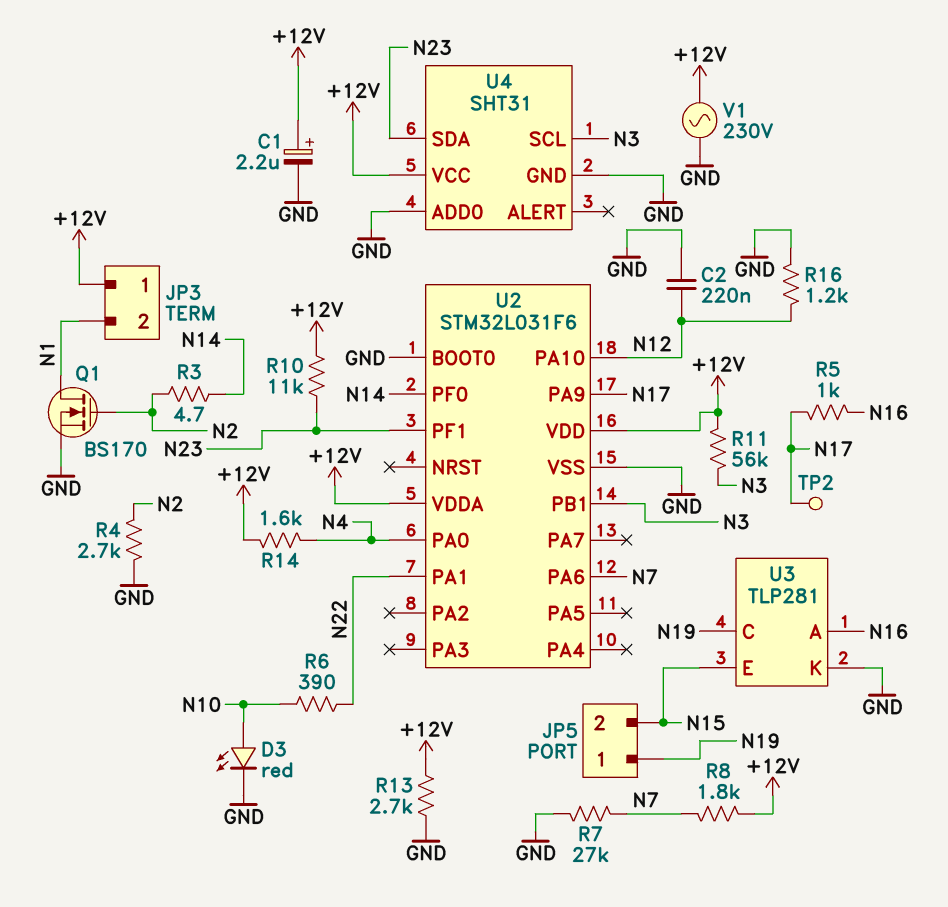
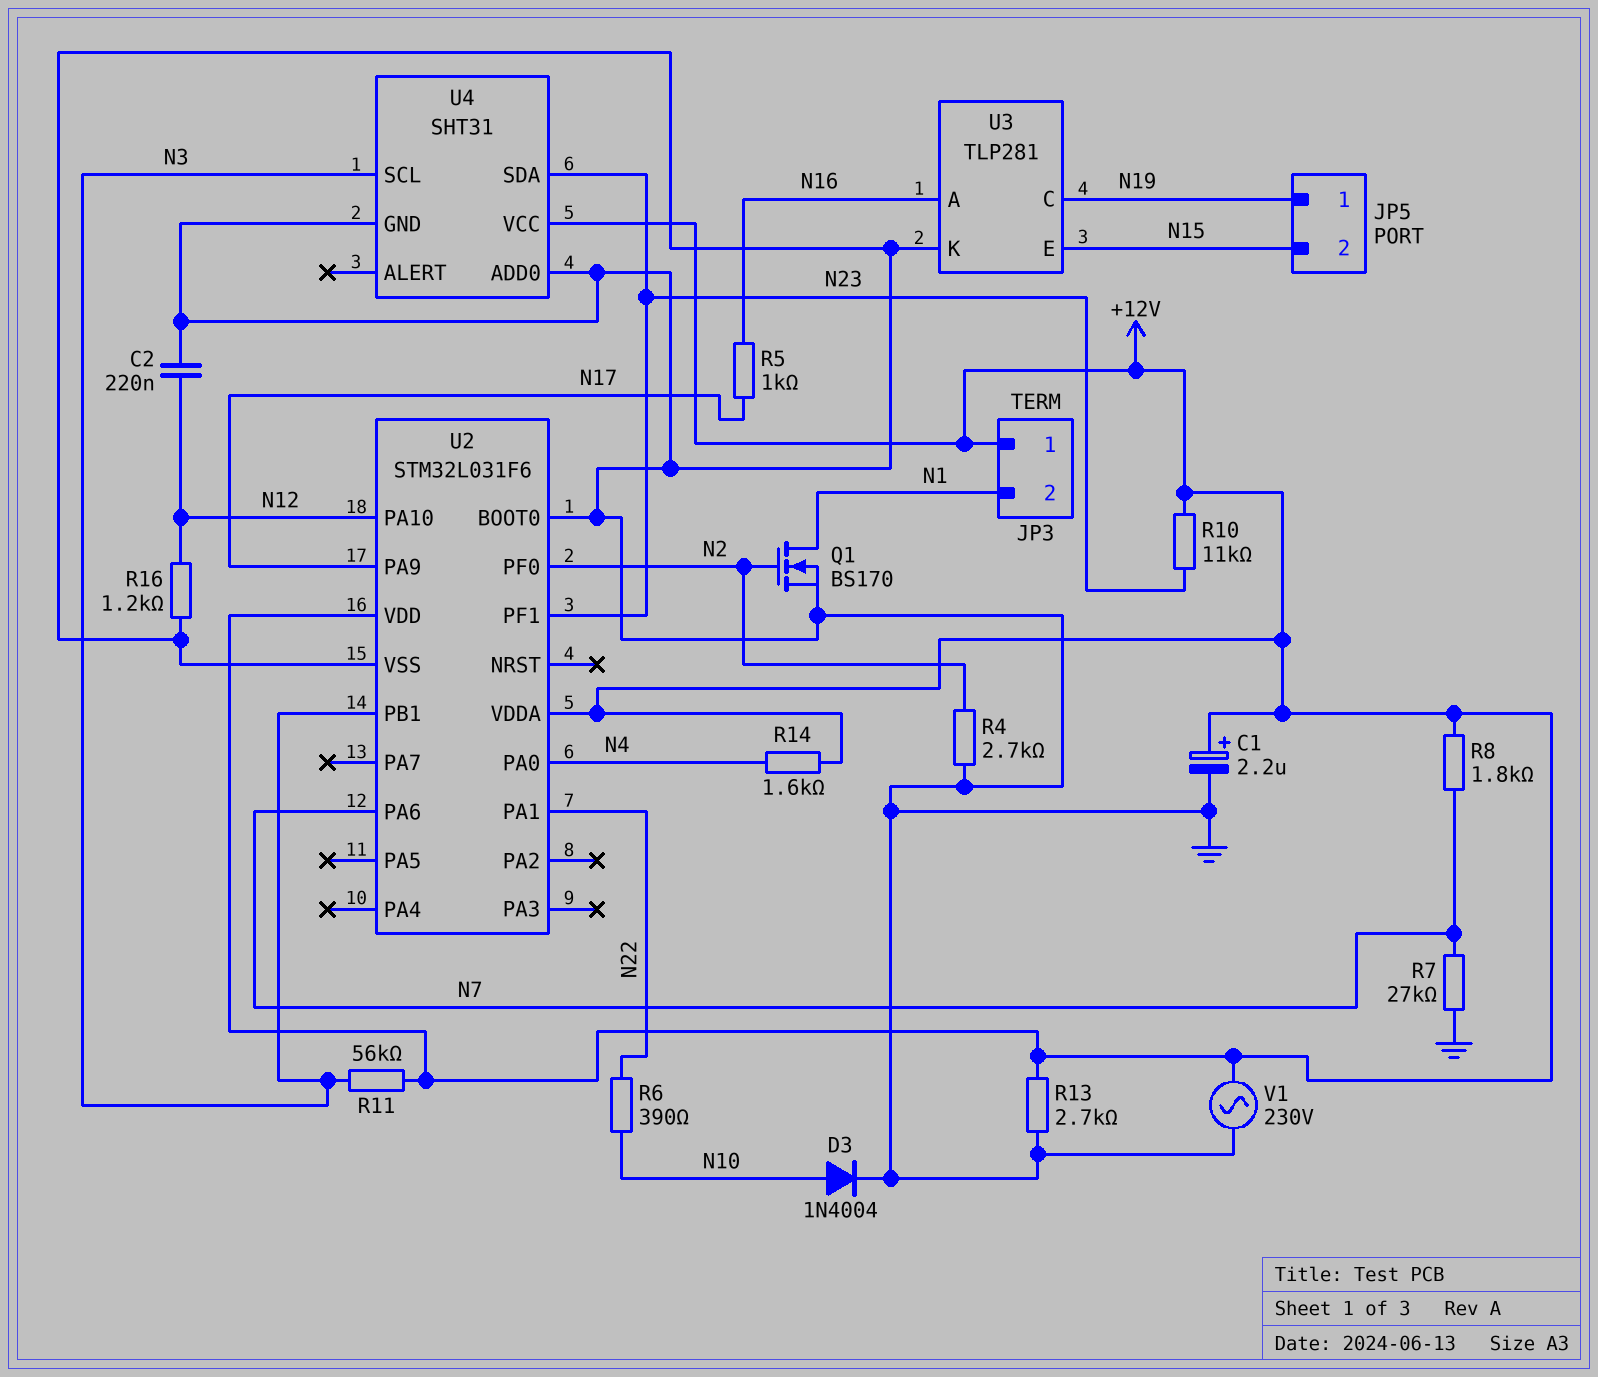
D3: LED red (A N10, K GND) -> diode 1N4004 (A N10, K GND)
R3: 4.7 (N2, N14) -> none
TP2: test point (N17) -> none
U2 pin PF0: N14 -> N2

